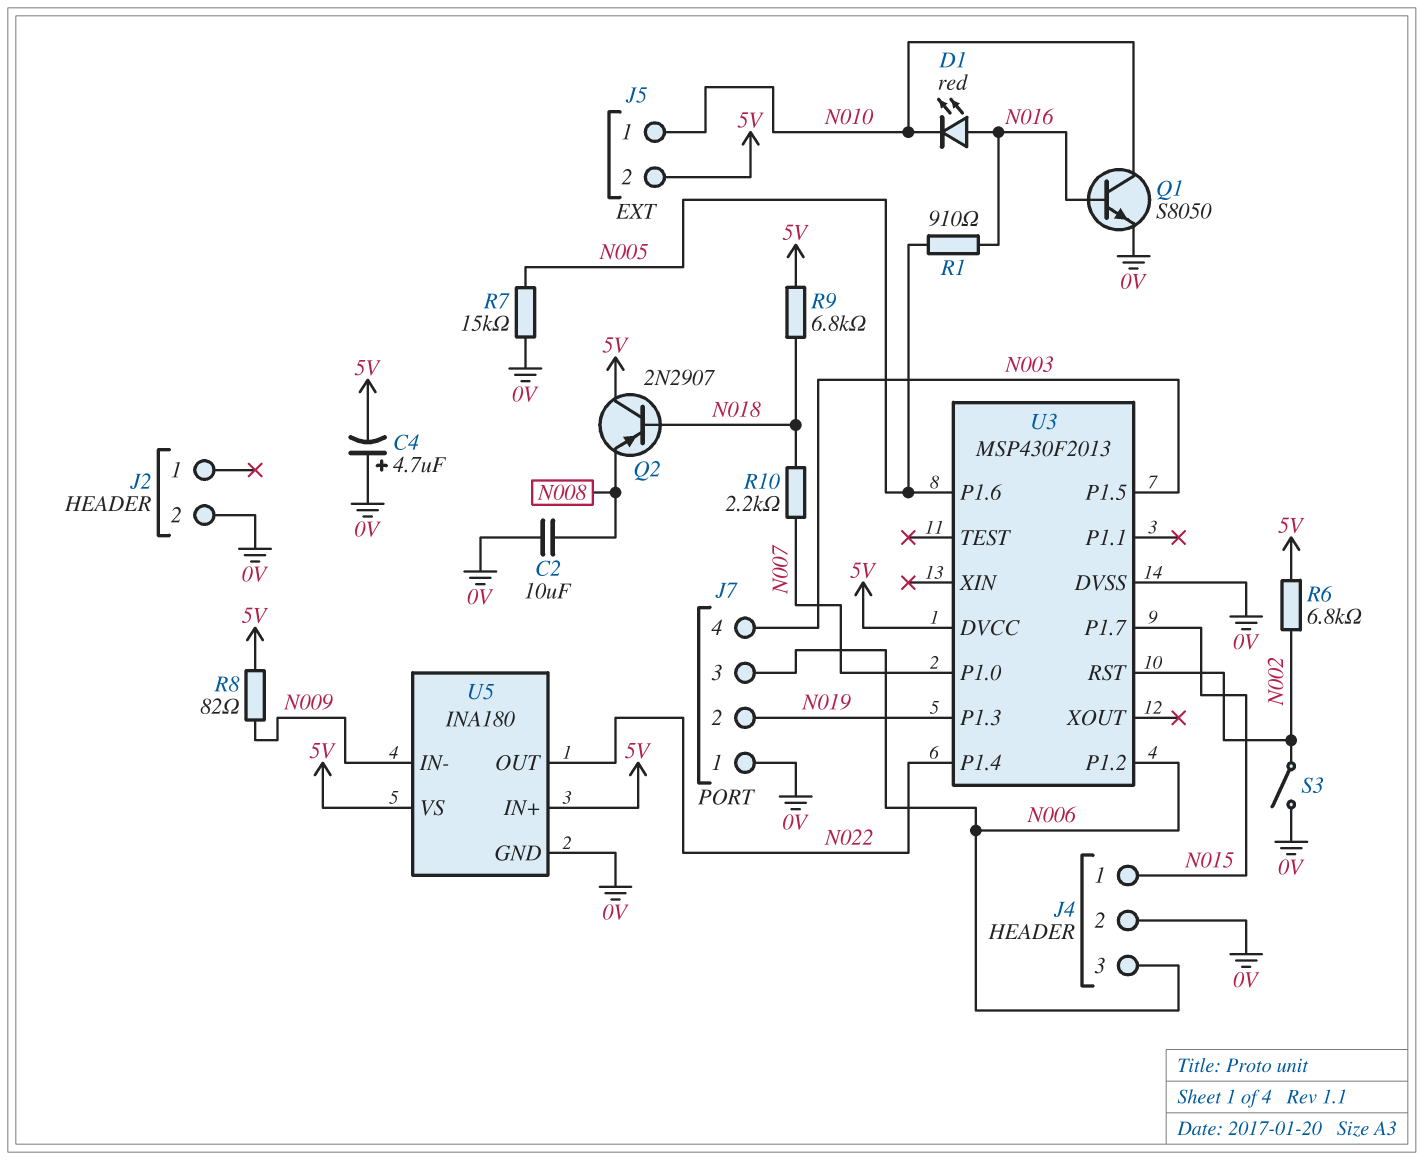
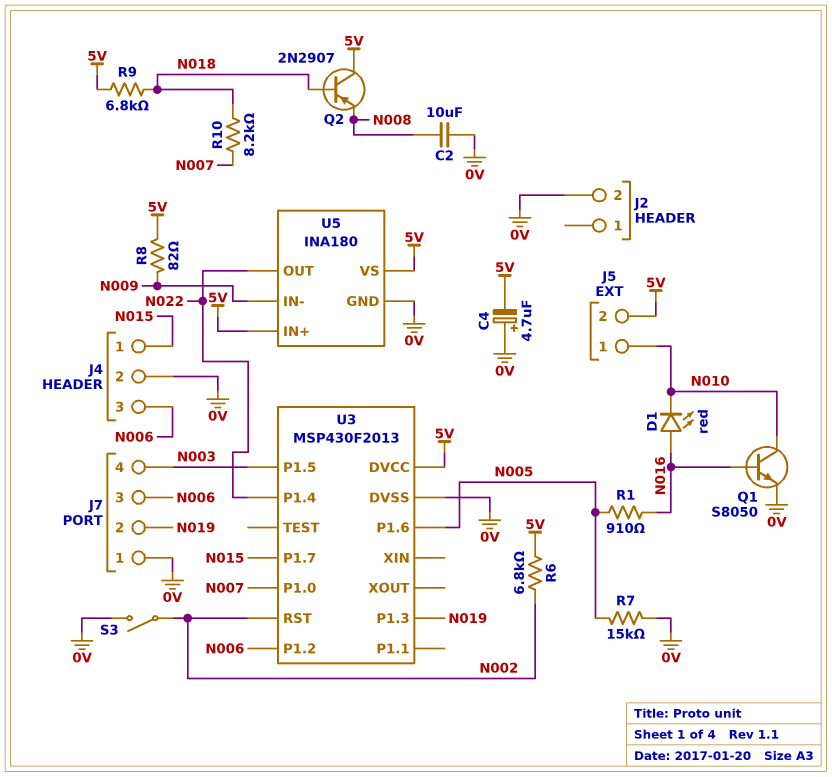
R10: 2.2k (N007, N018) -> 8.2k (N007, N018)

